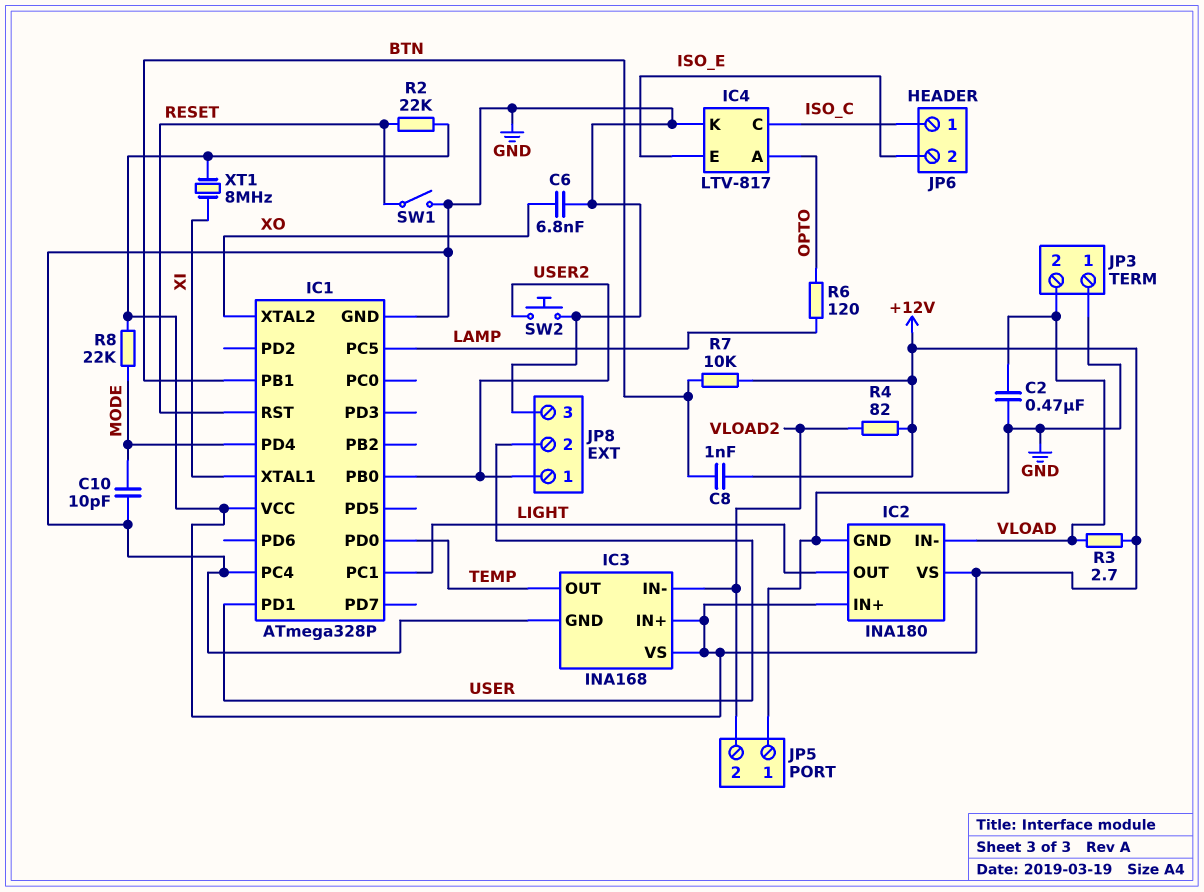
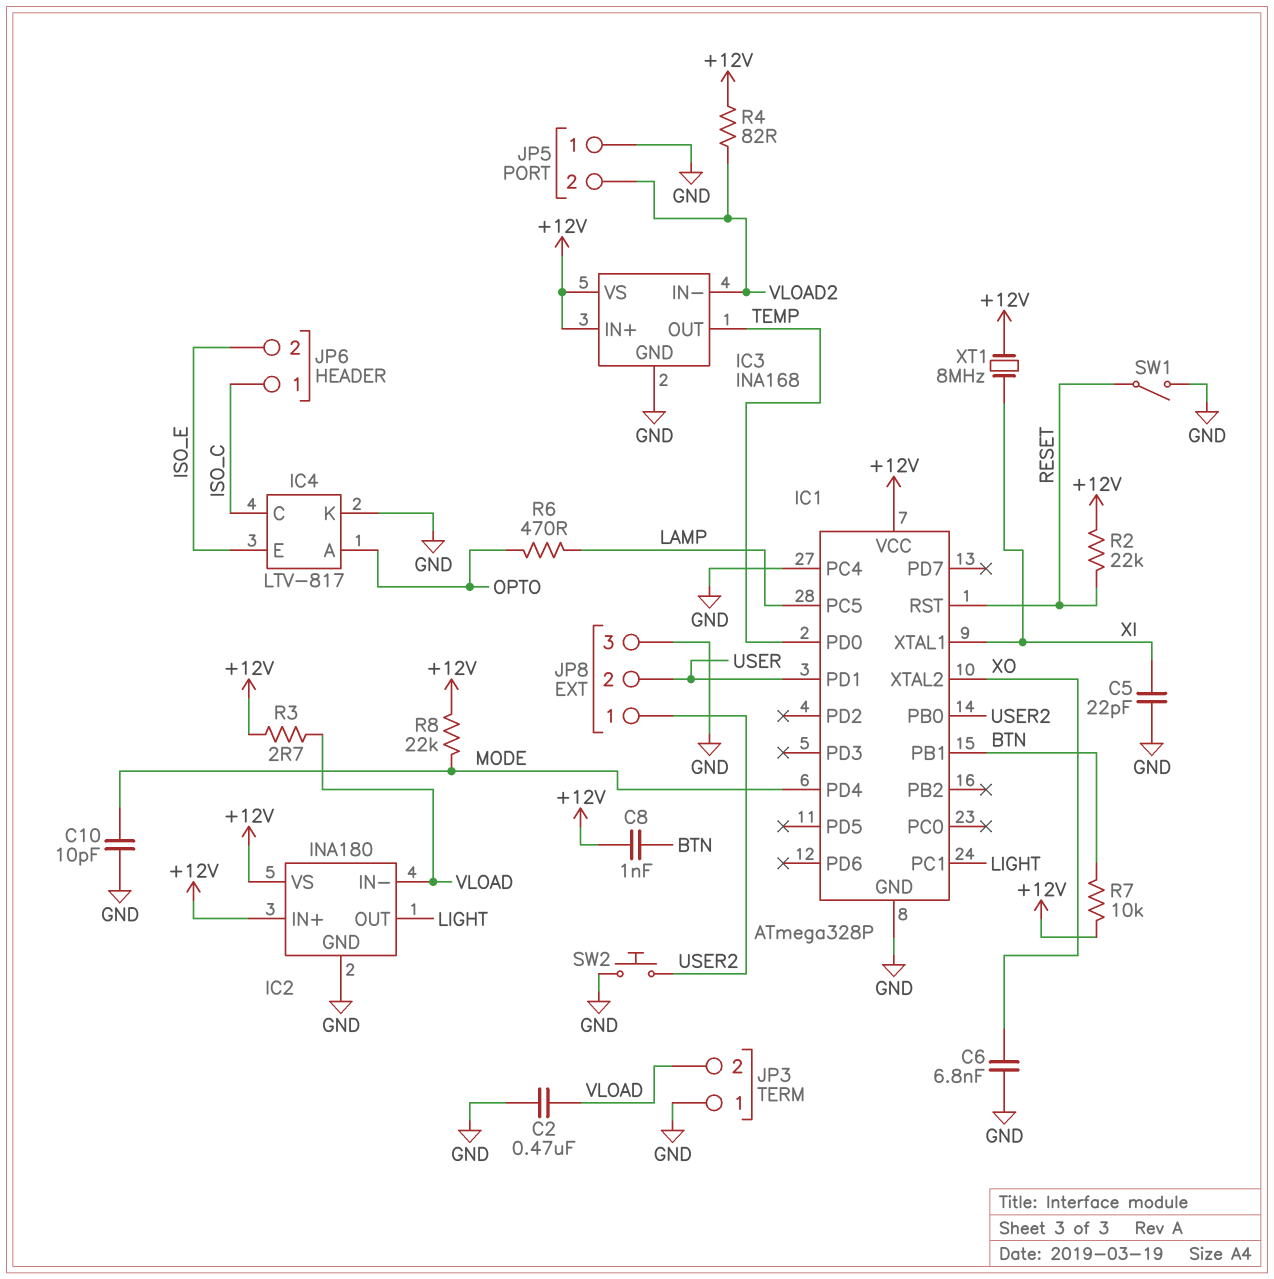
C5: none -> 22pF (GND, XI)
R6: 120 (LAMP, OPTO) -> 470 (LAMP, OPTO)

